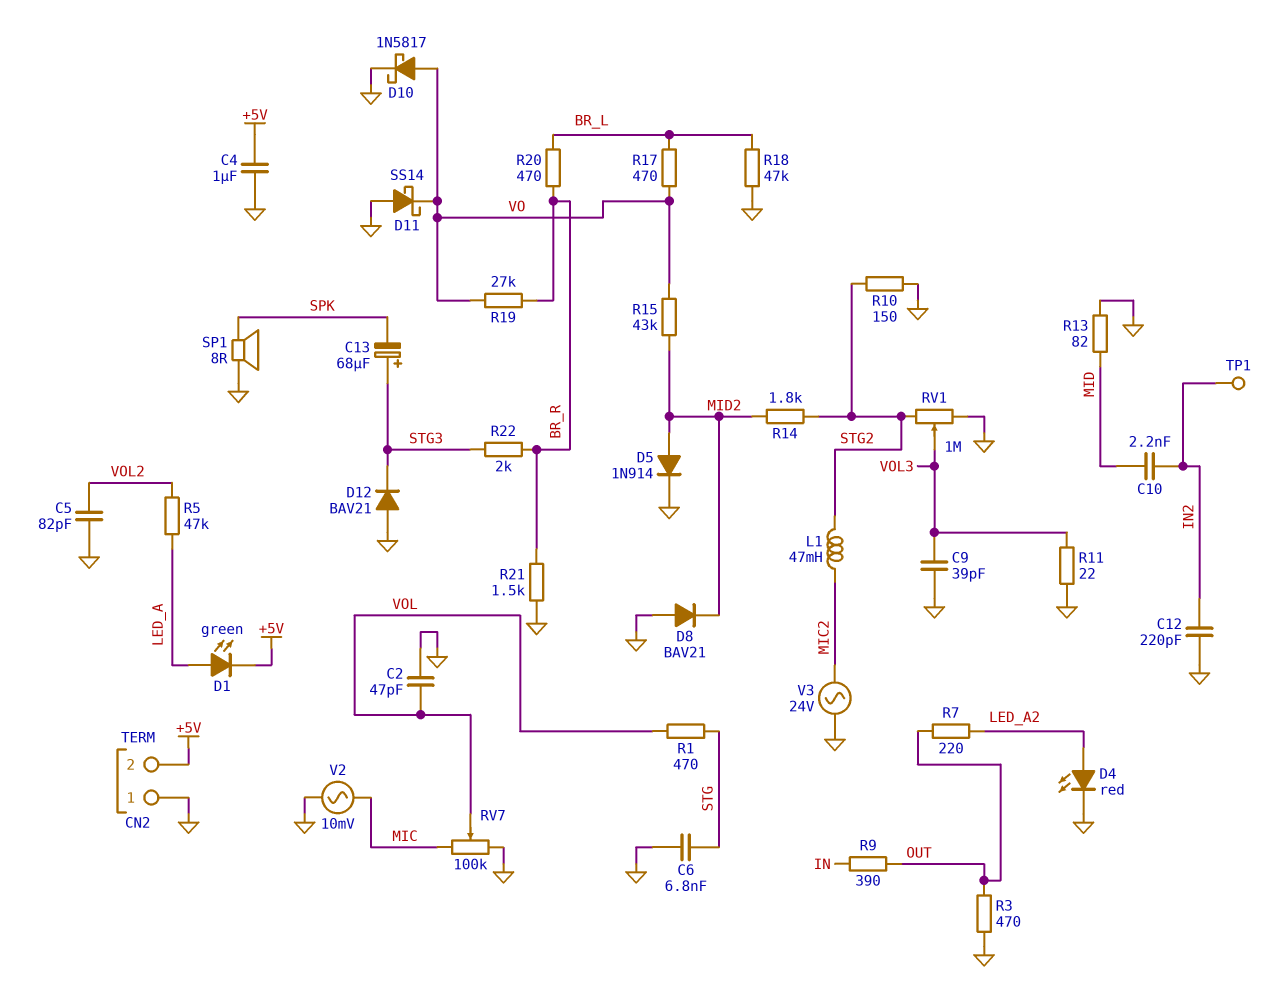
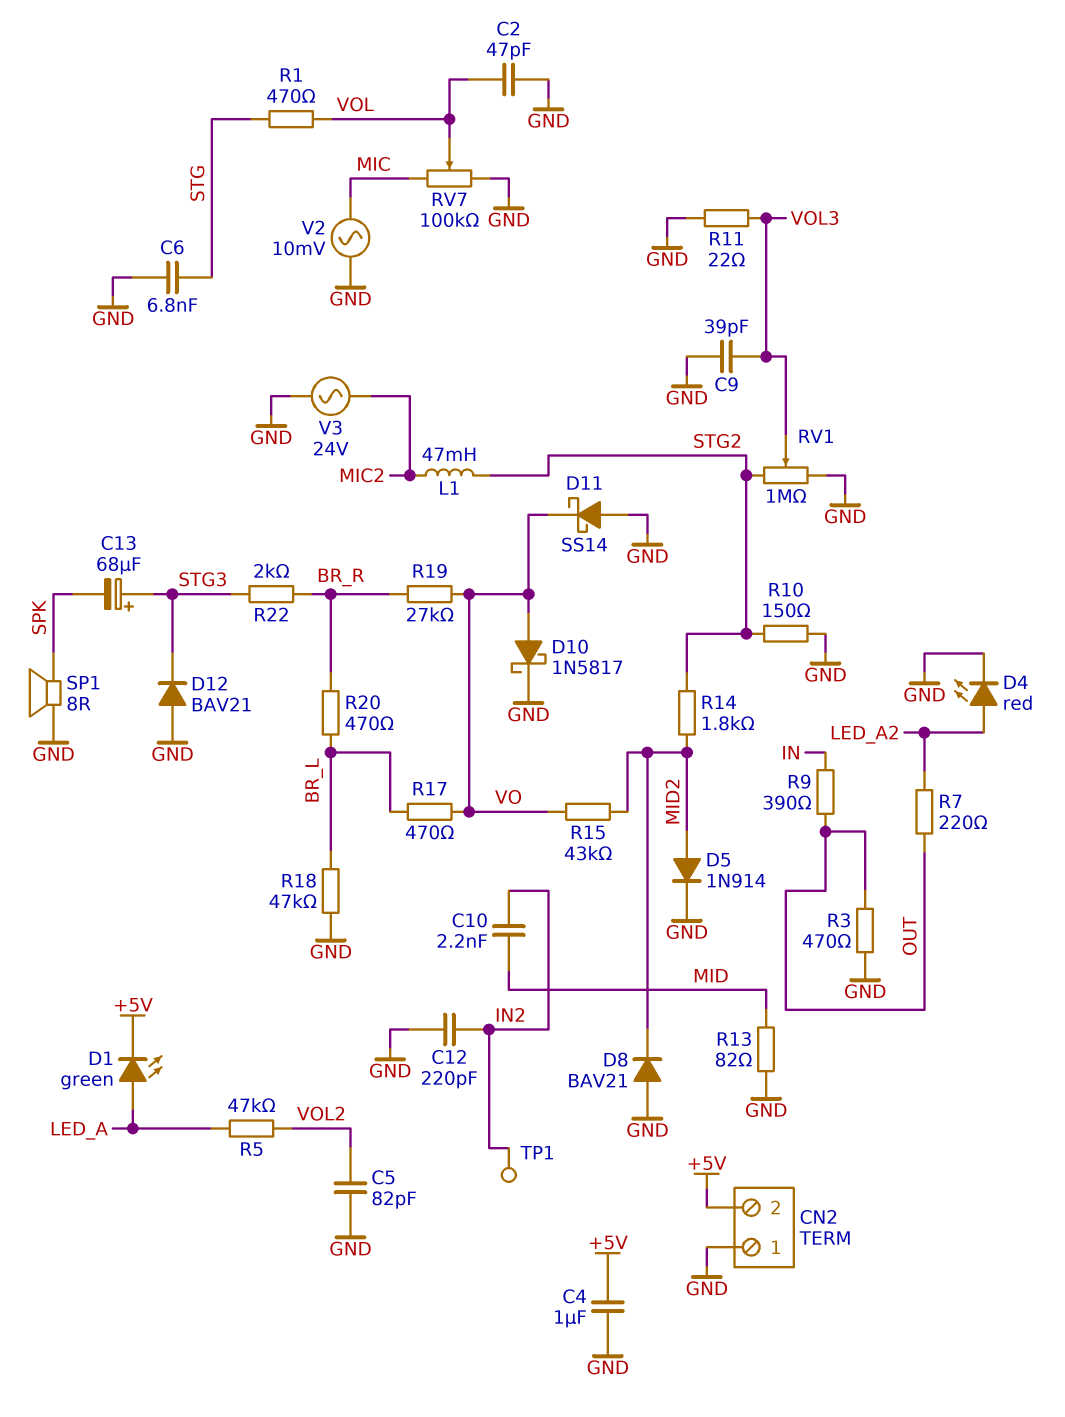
R21: 1.5k (BR_R, GND) -> none

